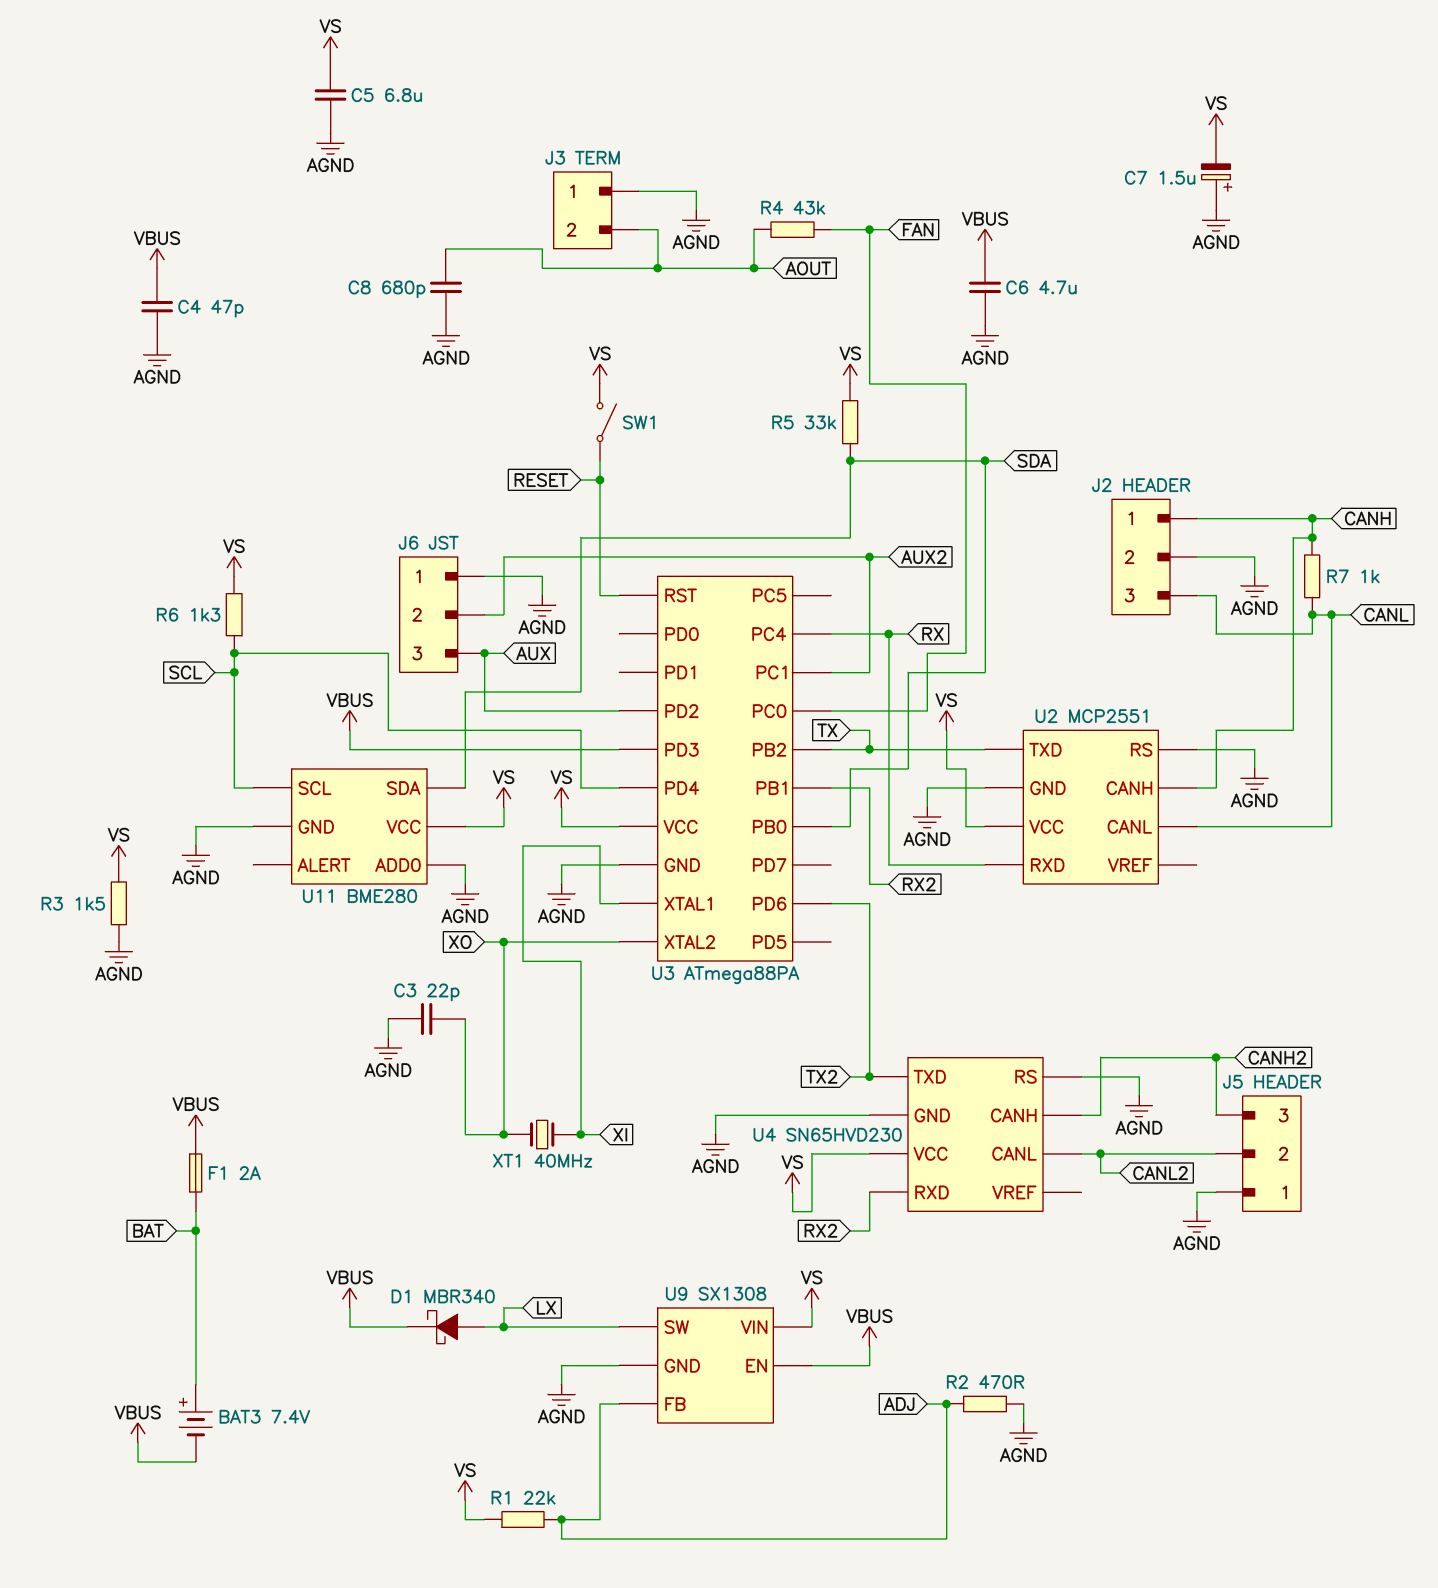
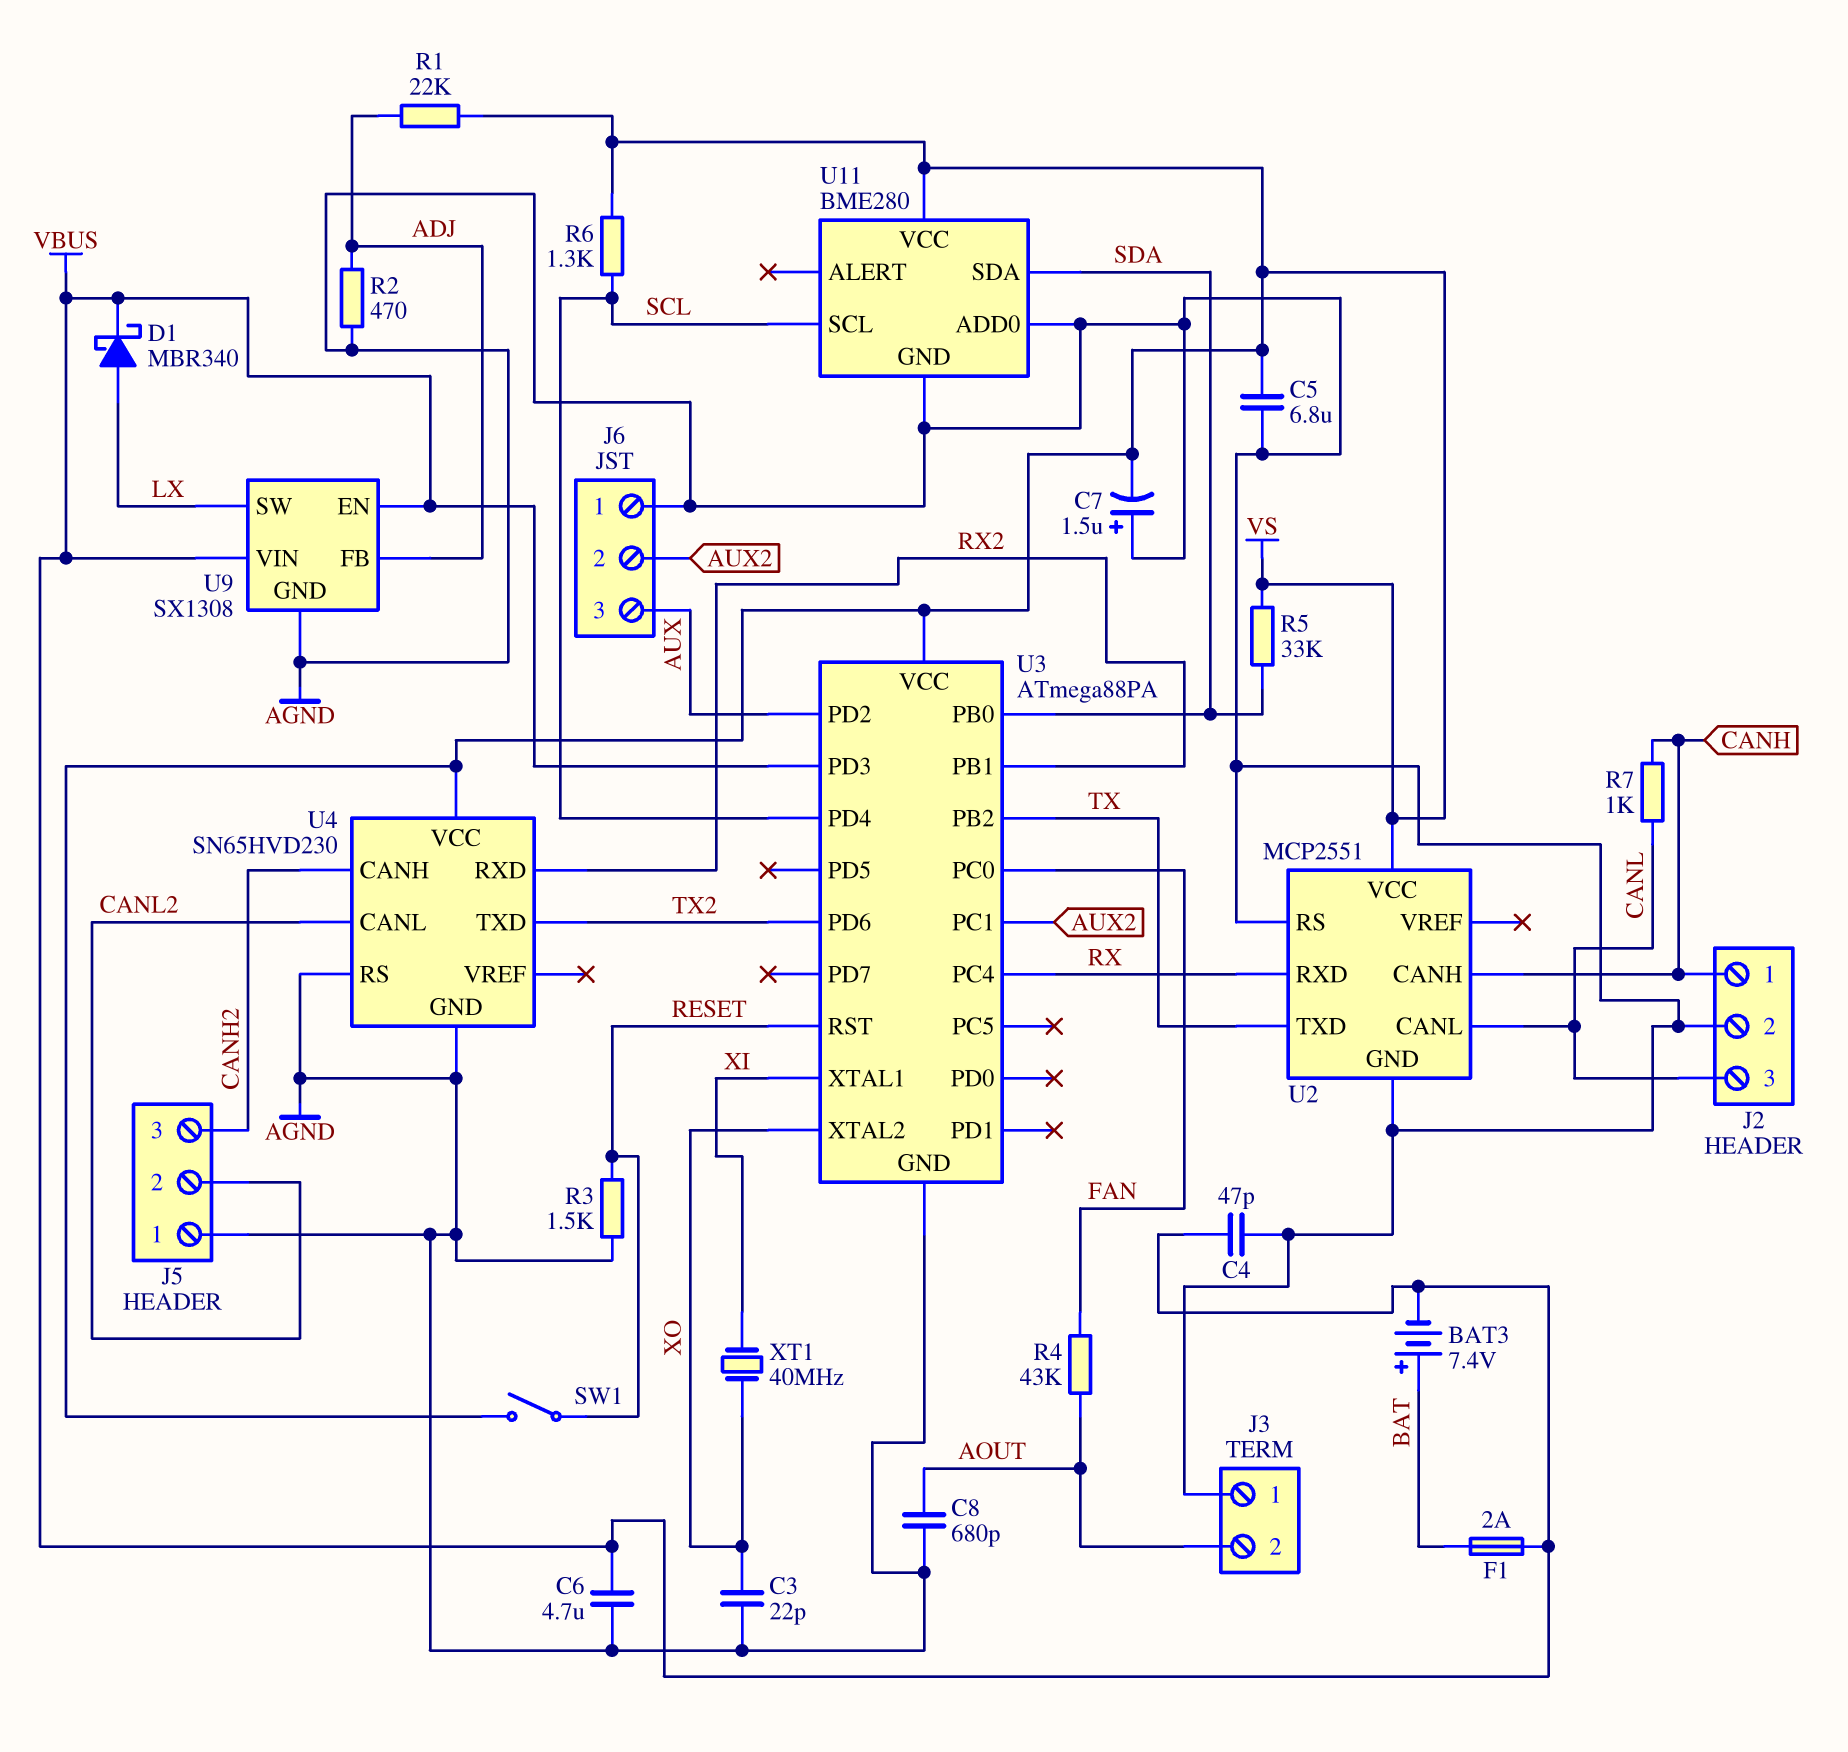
R3: 1.5k (AGND, VS) -> 1.5k (AGND, RESET)
U9 pin VIN: VS -> VBUS

